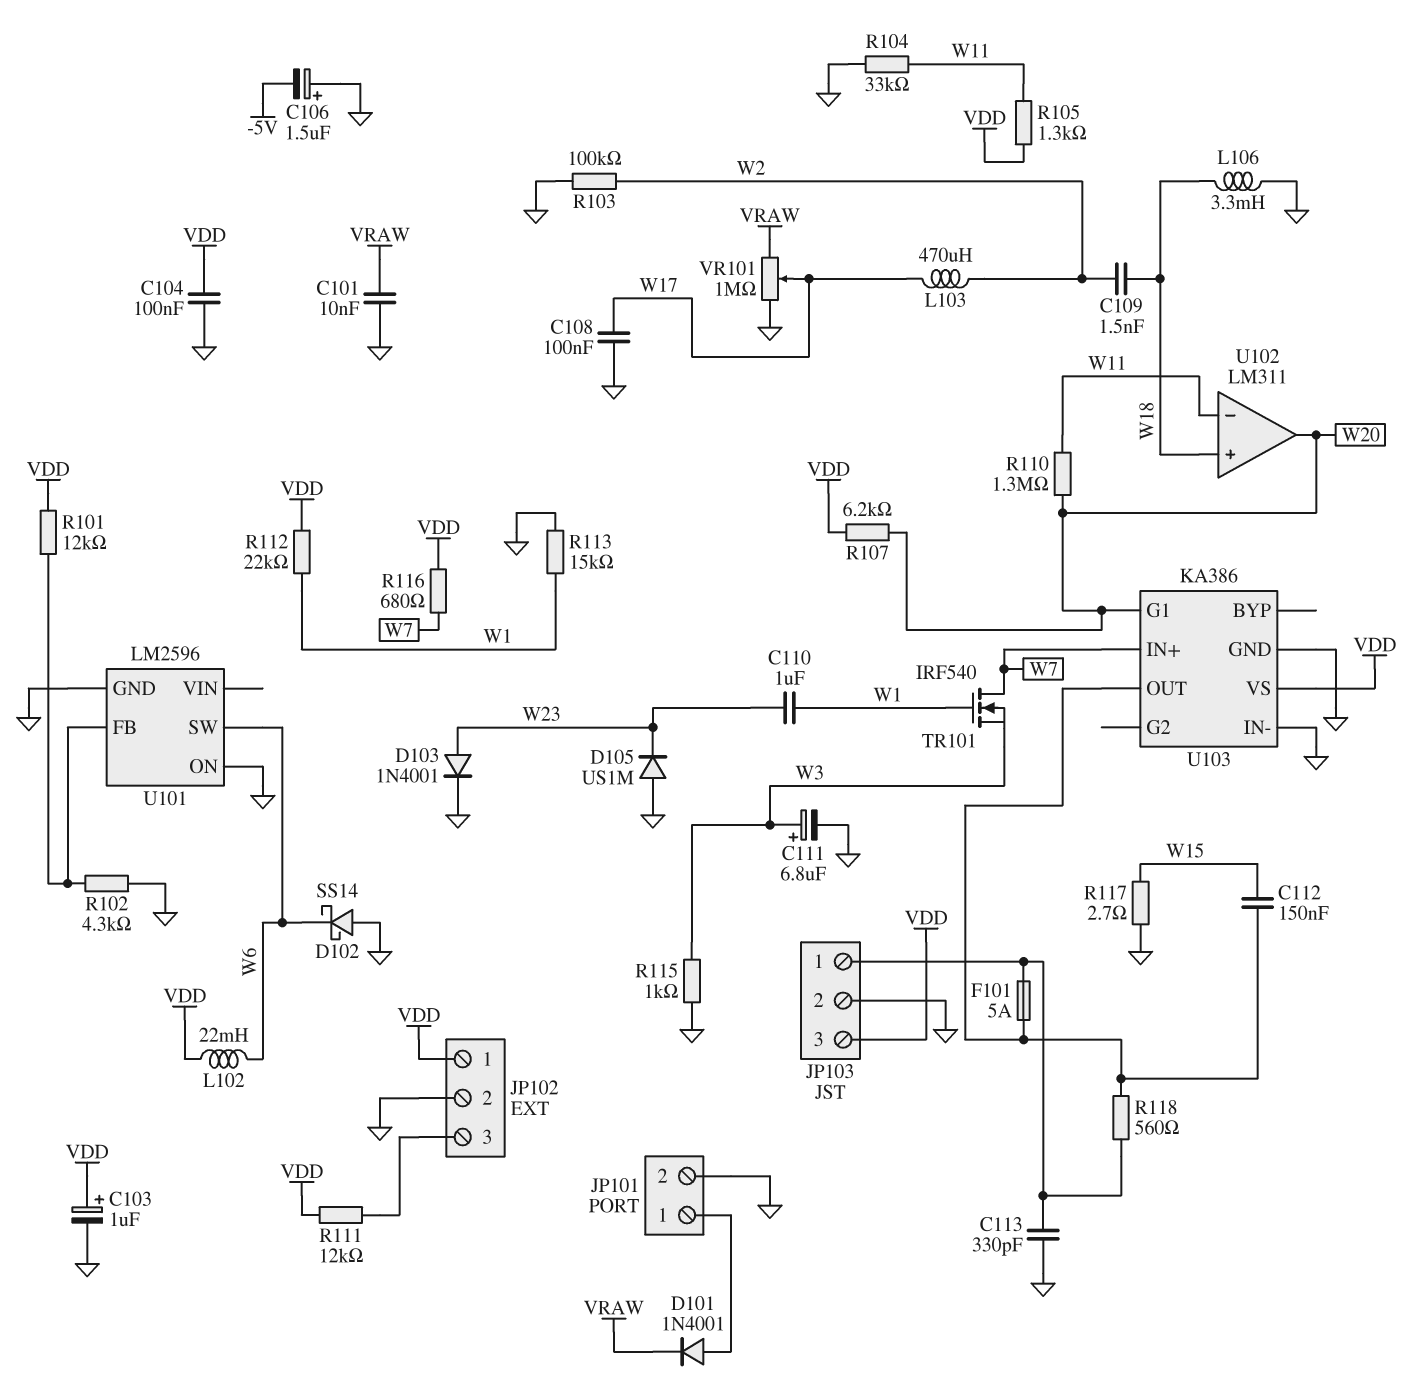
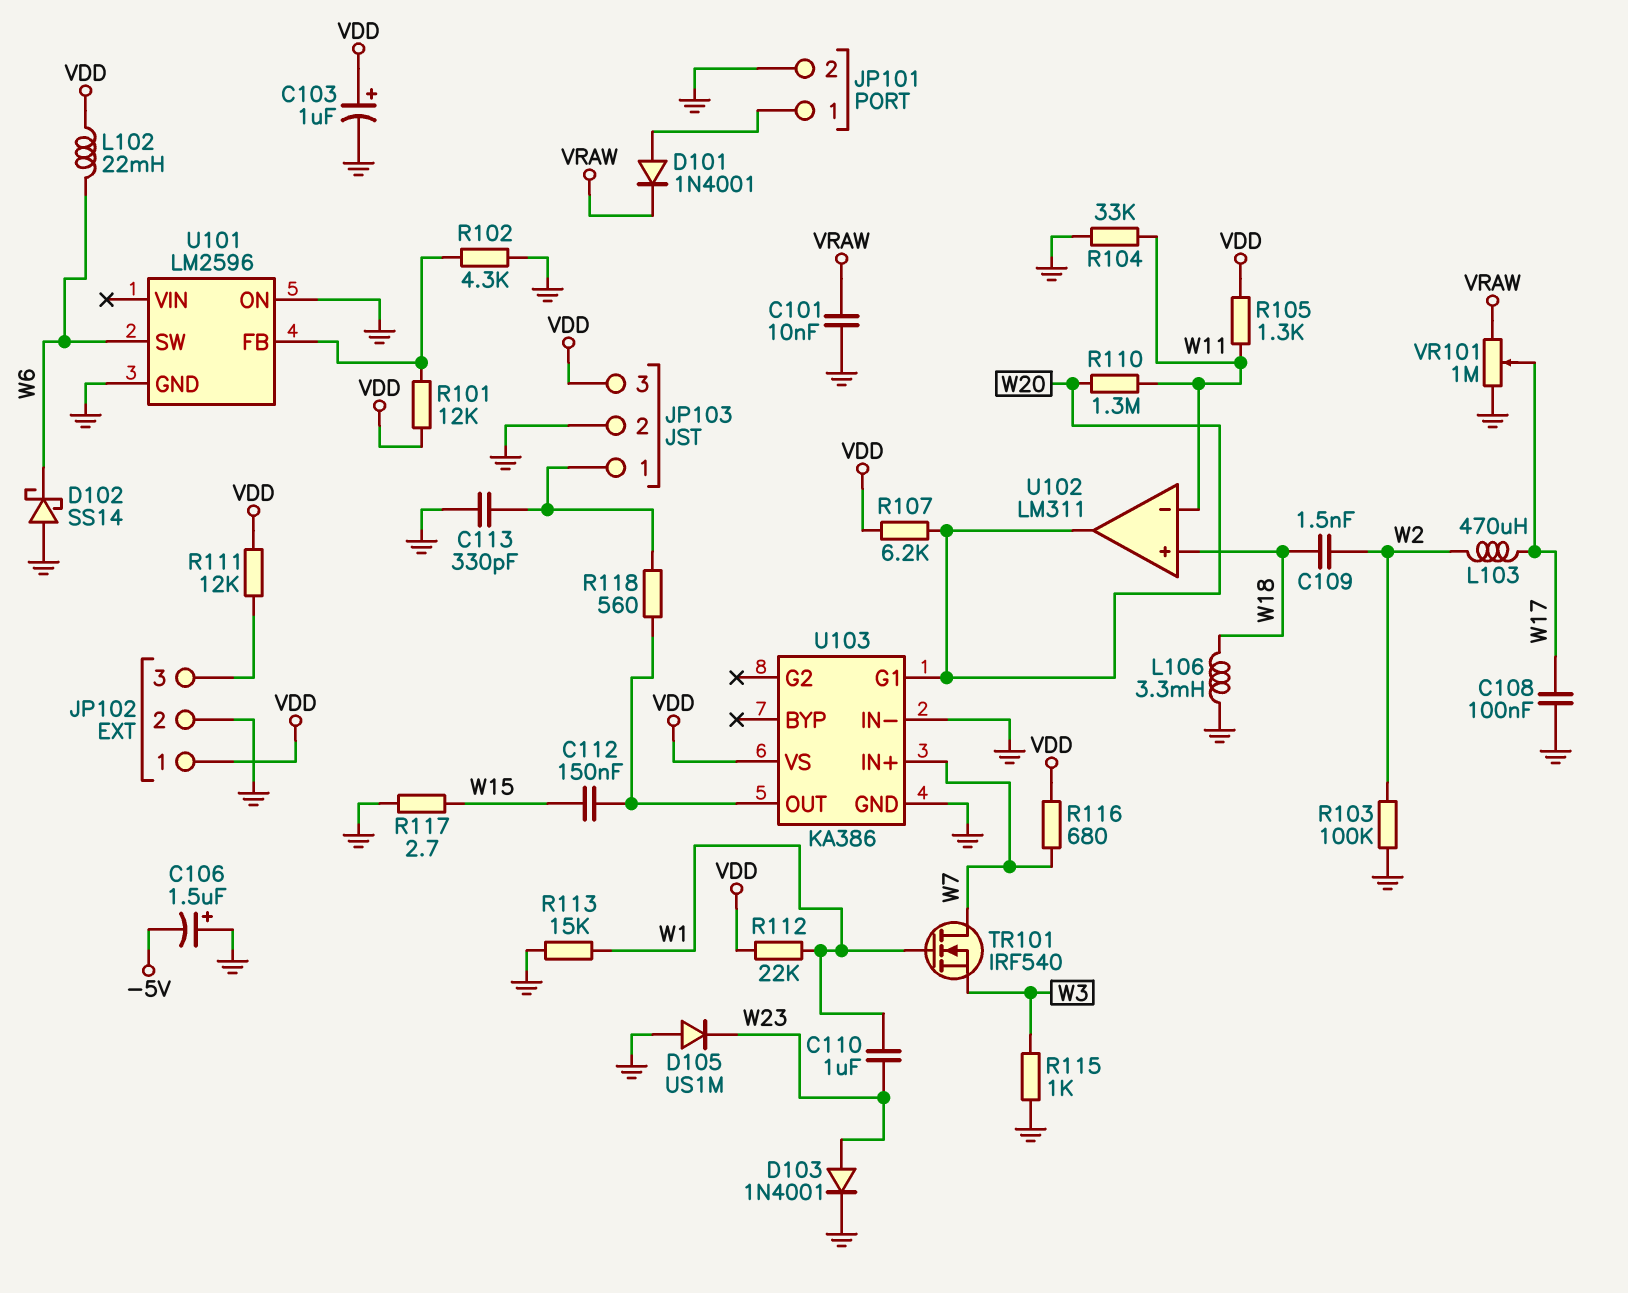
C104: 100nF (GND, VDD) -> none
C111: 6.8uF (plus W3, minus GND) -> none
F101: 5A (JP103/1, U103/OUT) -> none

